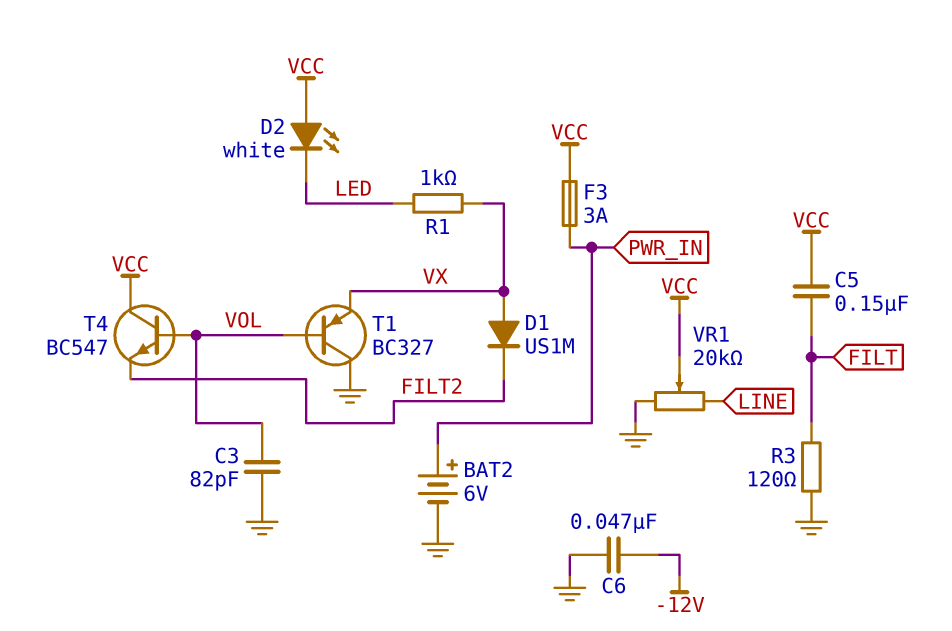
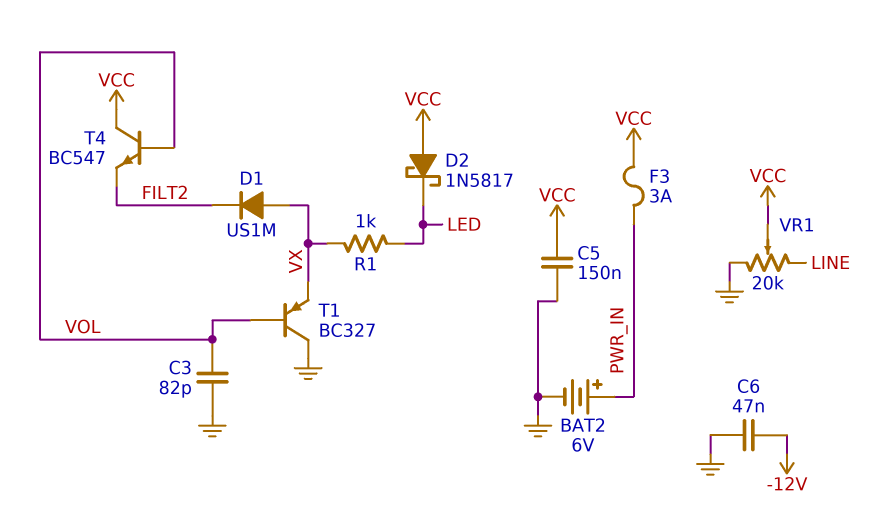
C5: 150nF (FILT, VCC) -> 150nF (GND, VCC)
D2: LED white (A VCC, K LED) -> schottky 1N5817 (A VCC, K LED)
R3: 120 (FILT, GND) -> none

